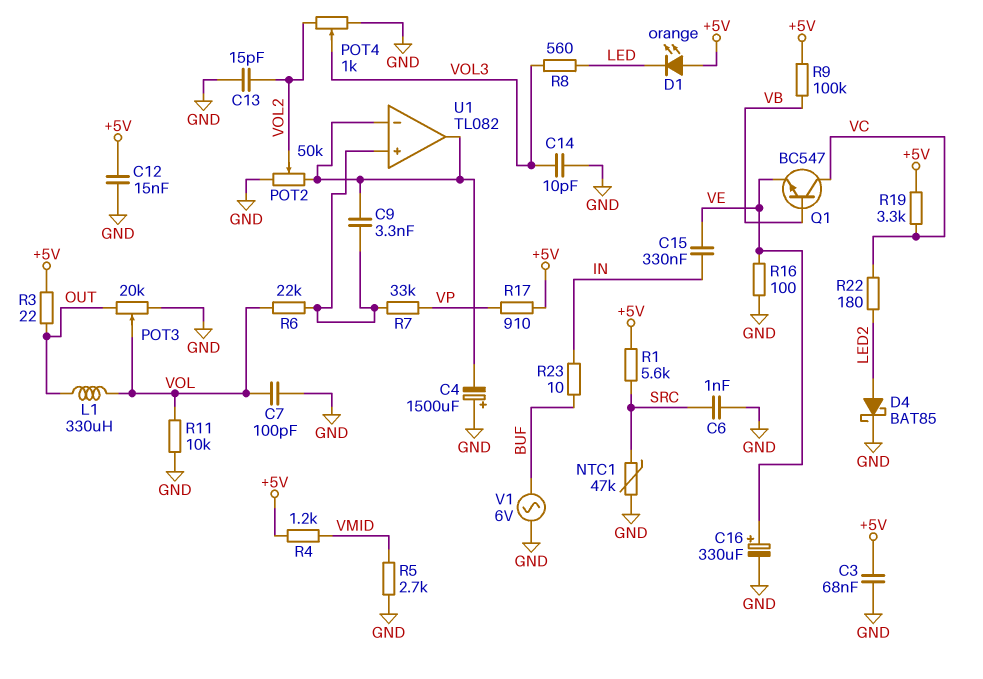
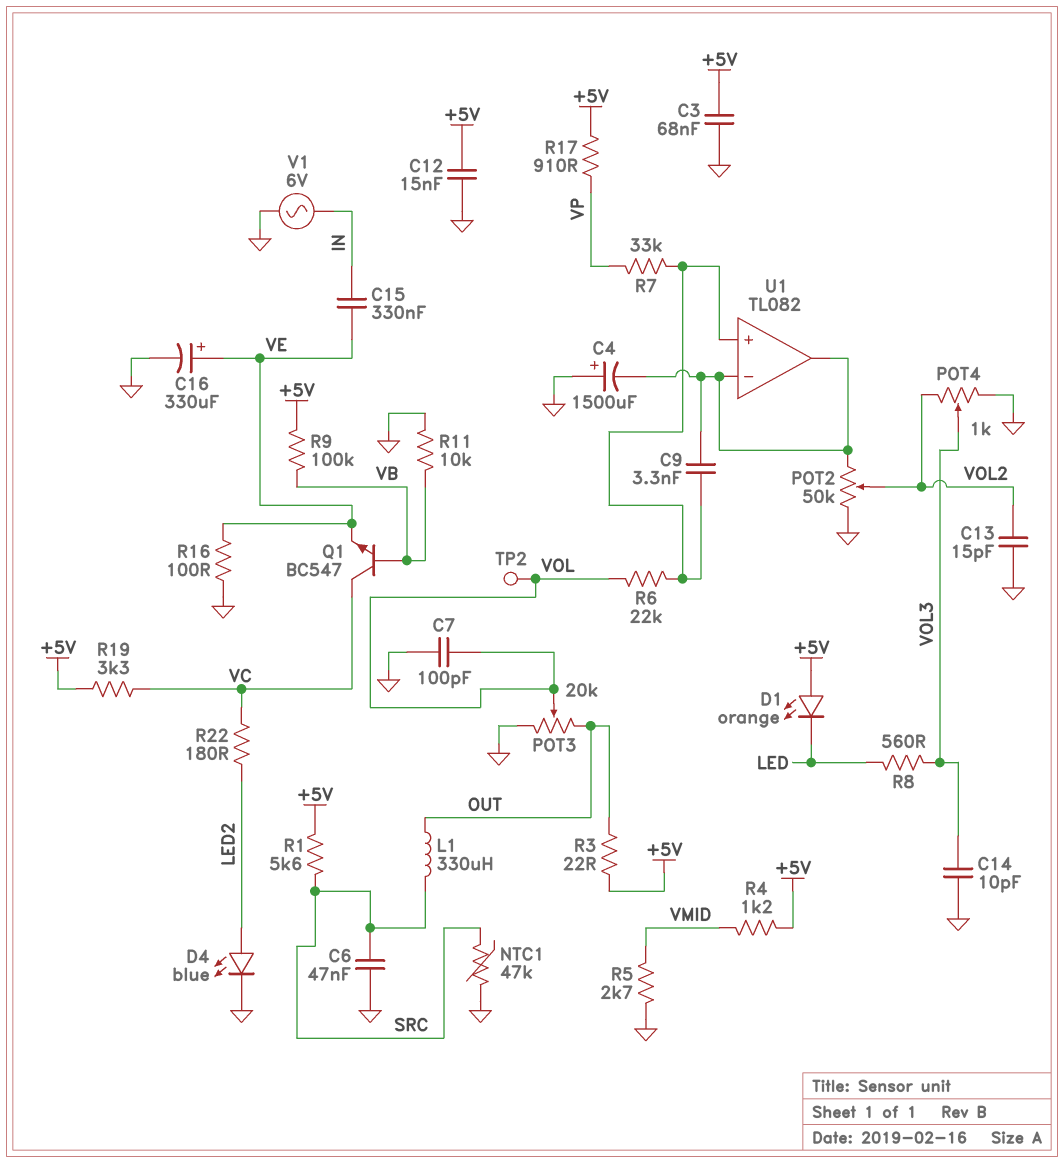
C6: 1nF (GND, SRC) -> 47nF (GND, SRC)
D4: schottky BAT85 (A LED2, K GND) -> LED blue (A LED2, K GND)
L1: 330uH (OUT, VOL) -> 330uH (OUT, SRC)
R11: 10k (GND, VOL) -> 10k (GND, VB)
R23: 10 (BUF, IN) -> none
TP2: none -> test point (VOL)
V1: AC 6V (BUF, GND) -> AC 6V (GND, IN)

